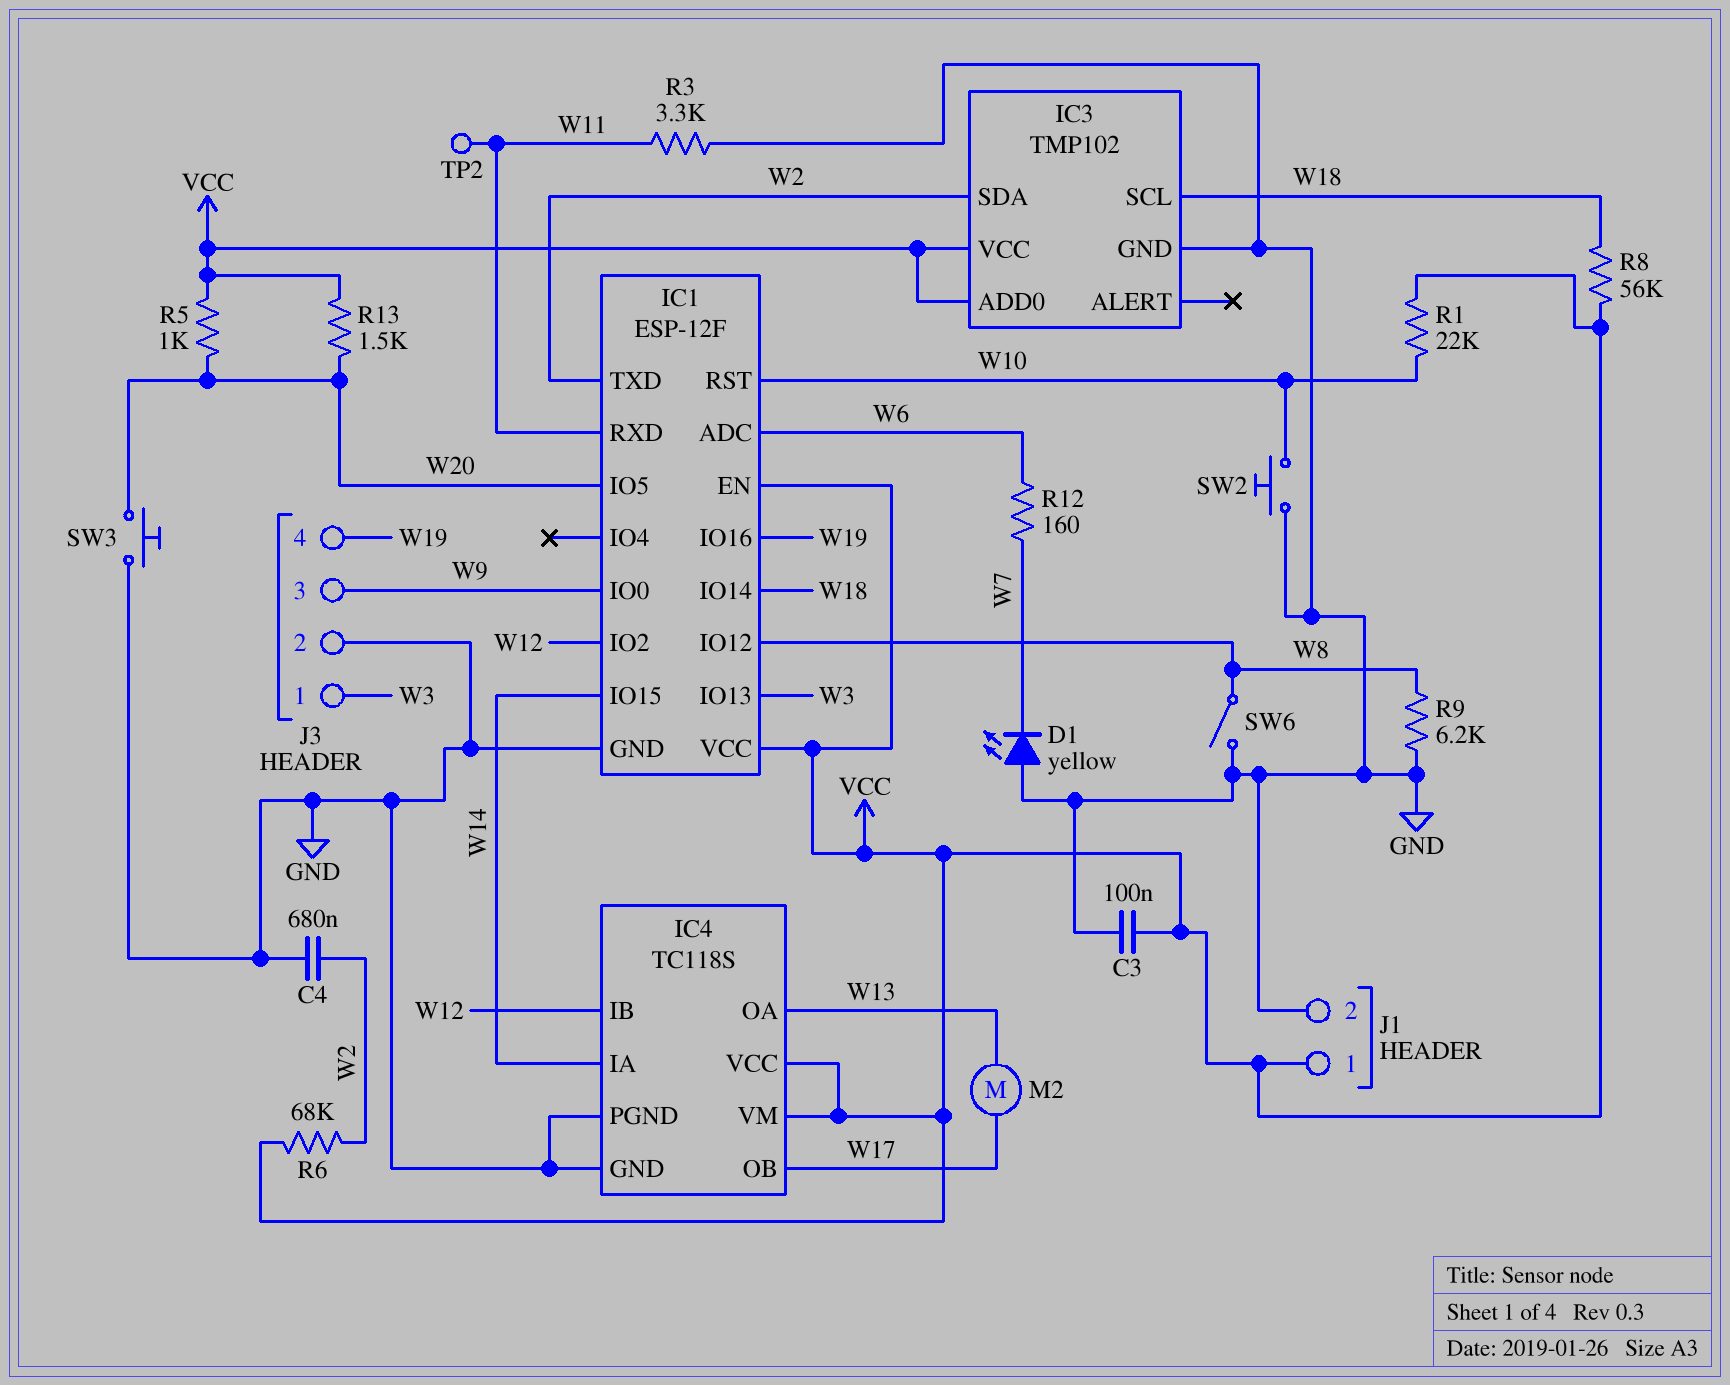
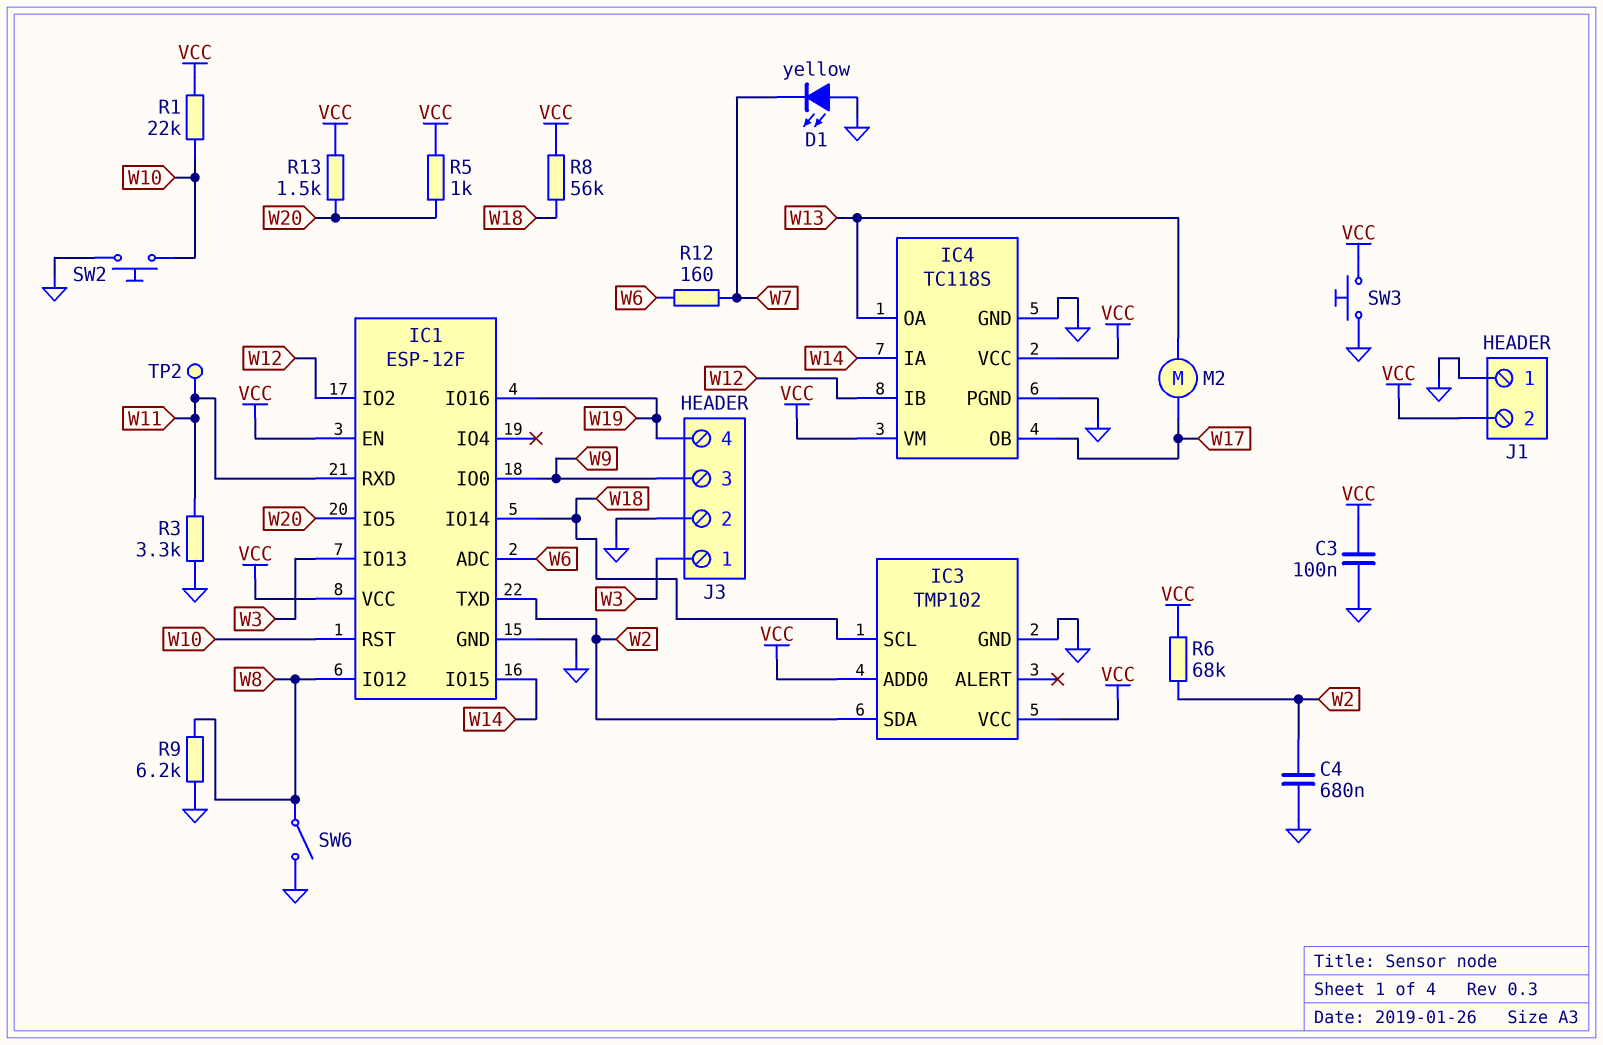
J1 pin 1: VCC -> GND
J1 pin 2: GND -> VCC
SW3: button (GND, W20) -> button (GND, VCC)

